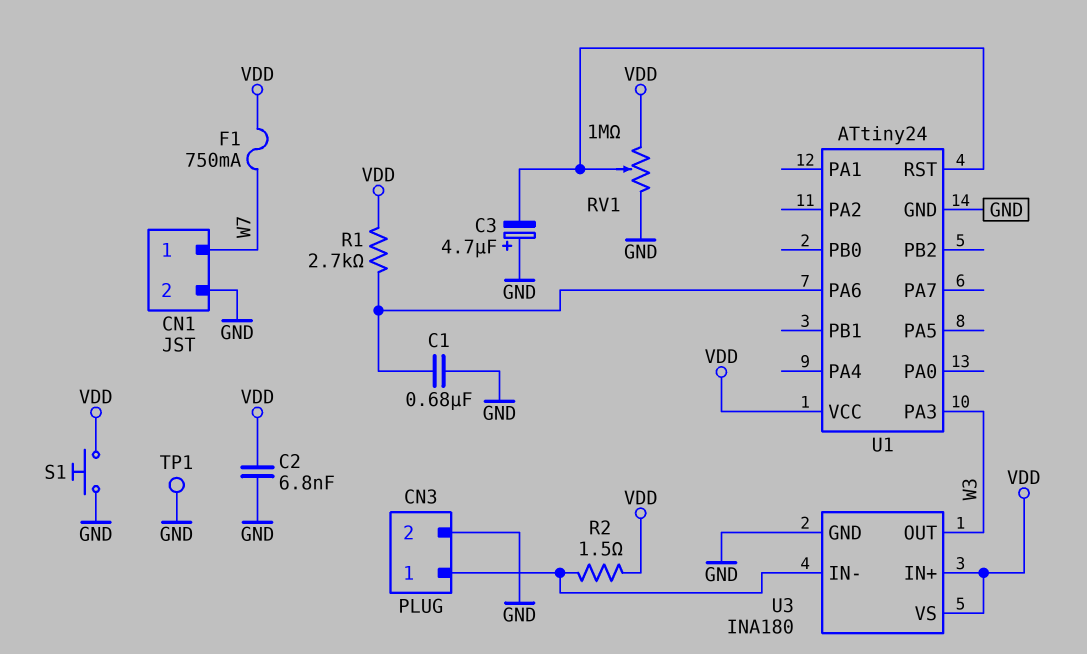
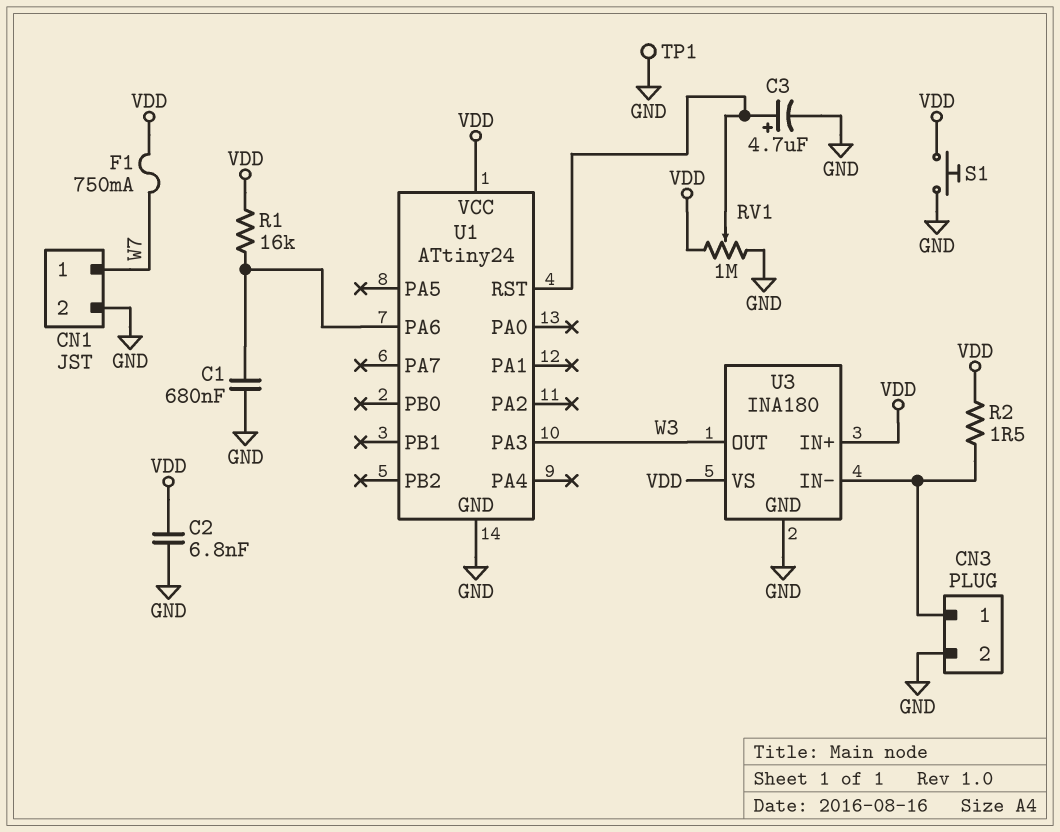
C3: 4.7uF (plus GND, minus U1/RST) -> 4.7uF (plus U1/RST, minus GND)
R1: 2.7k (U1/PA6, VDD) -> 16k (U1/PA6, VDD)

